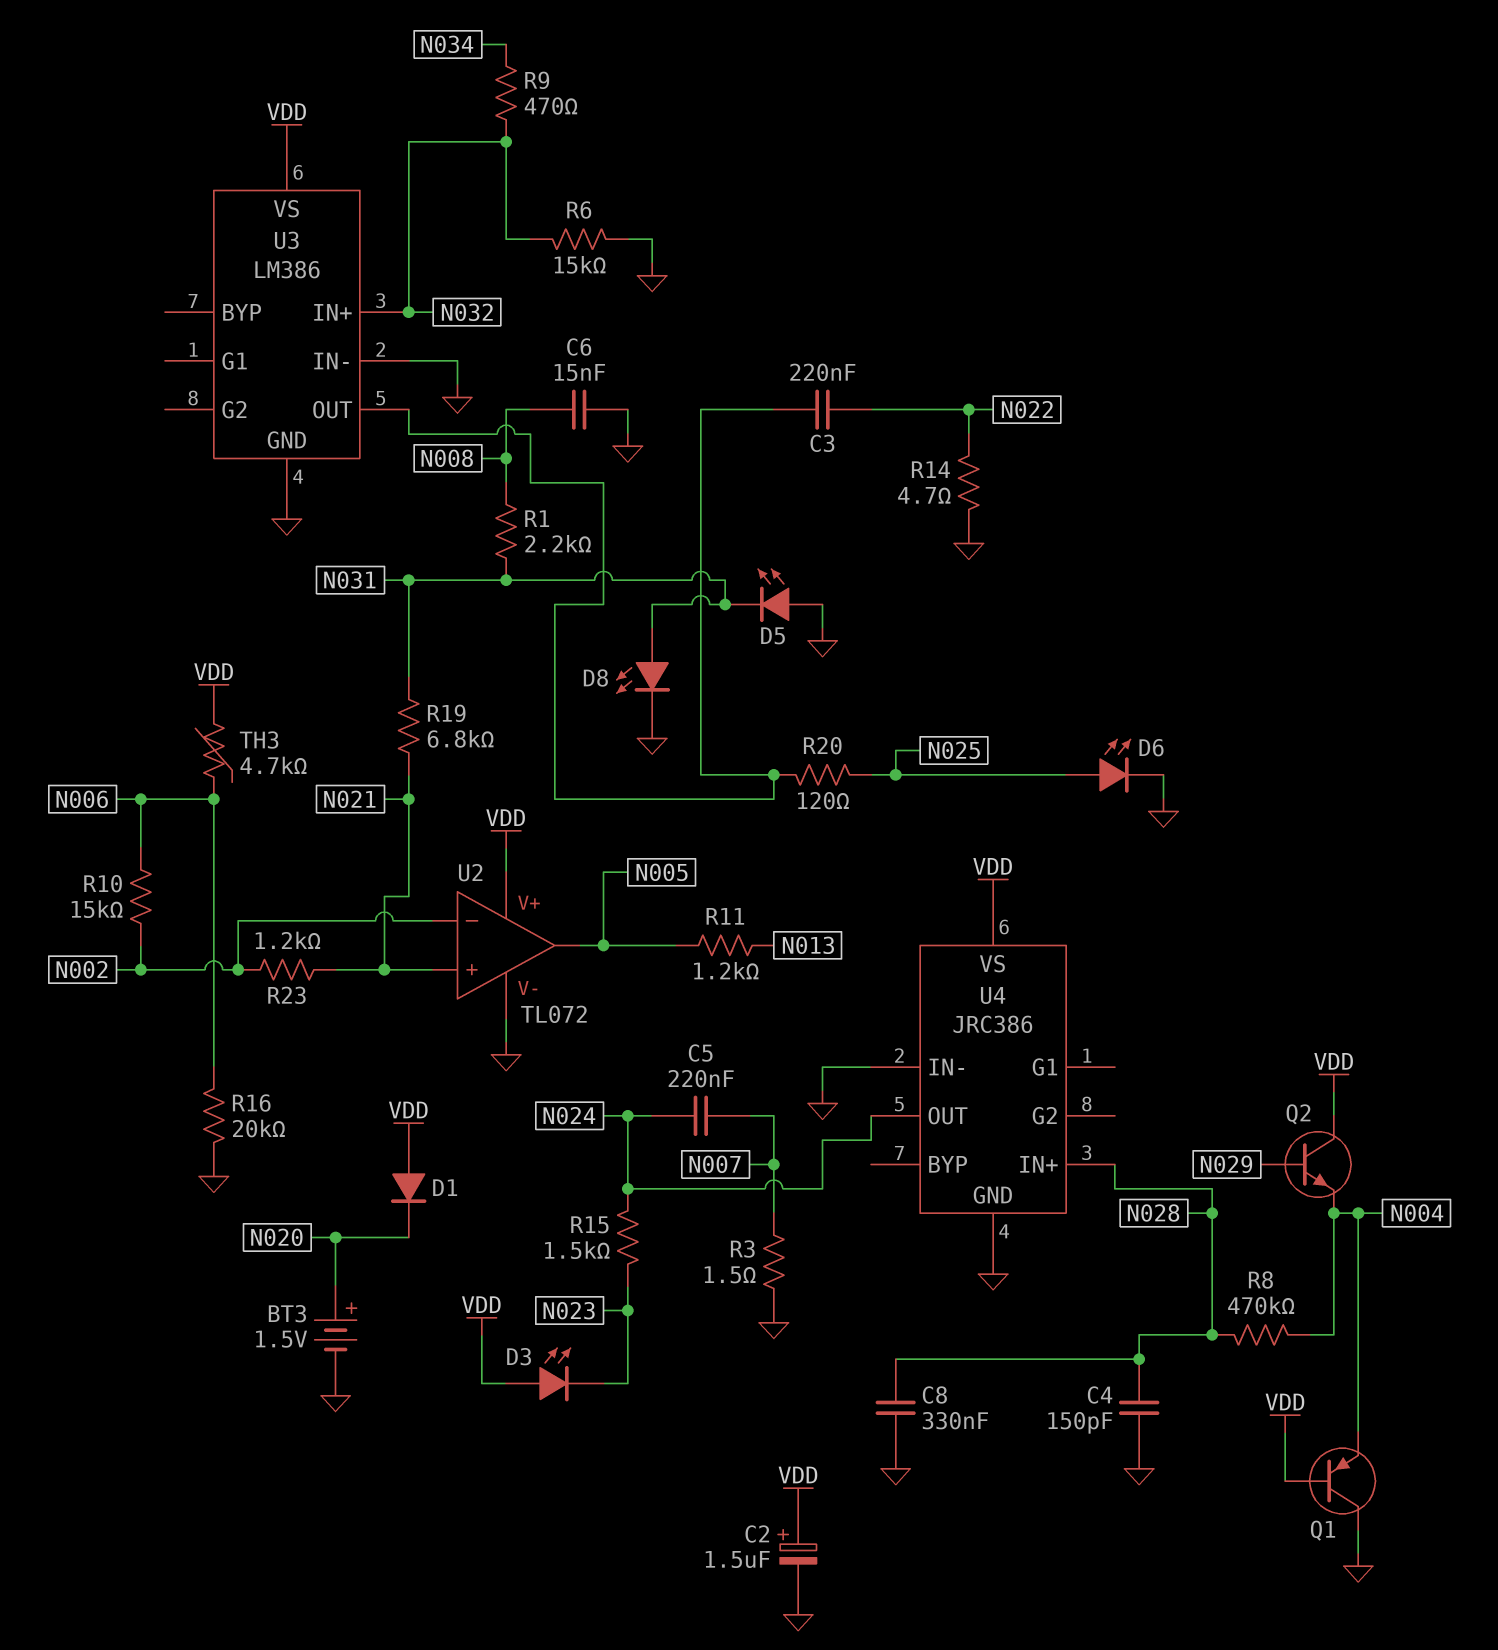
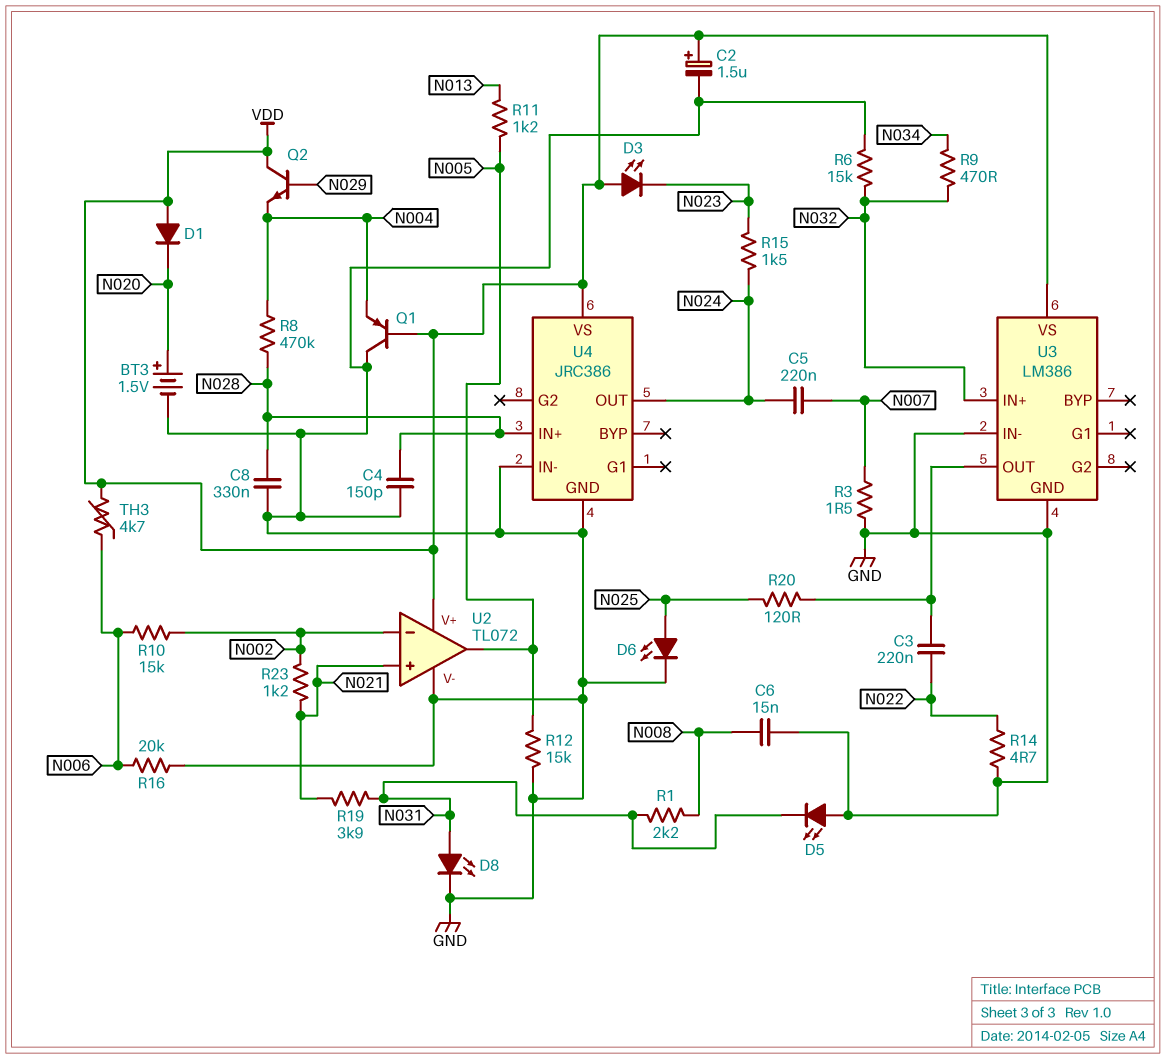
R12: none -> 15k (GND, N005)
R19: 6.8k (N021, N031) -> 3.9k (N021, N031)

